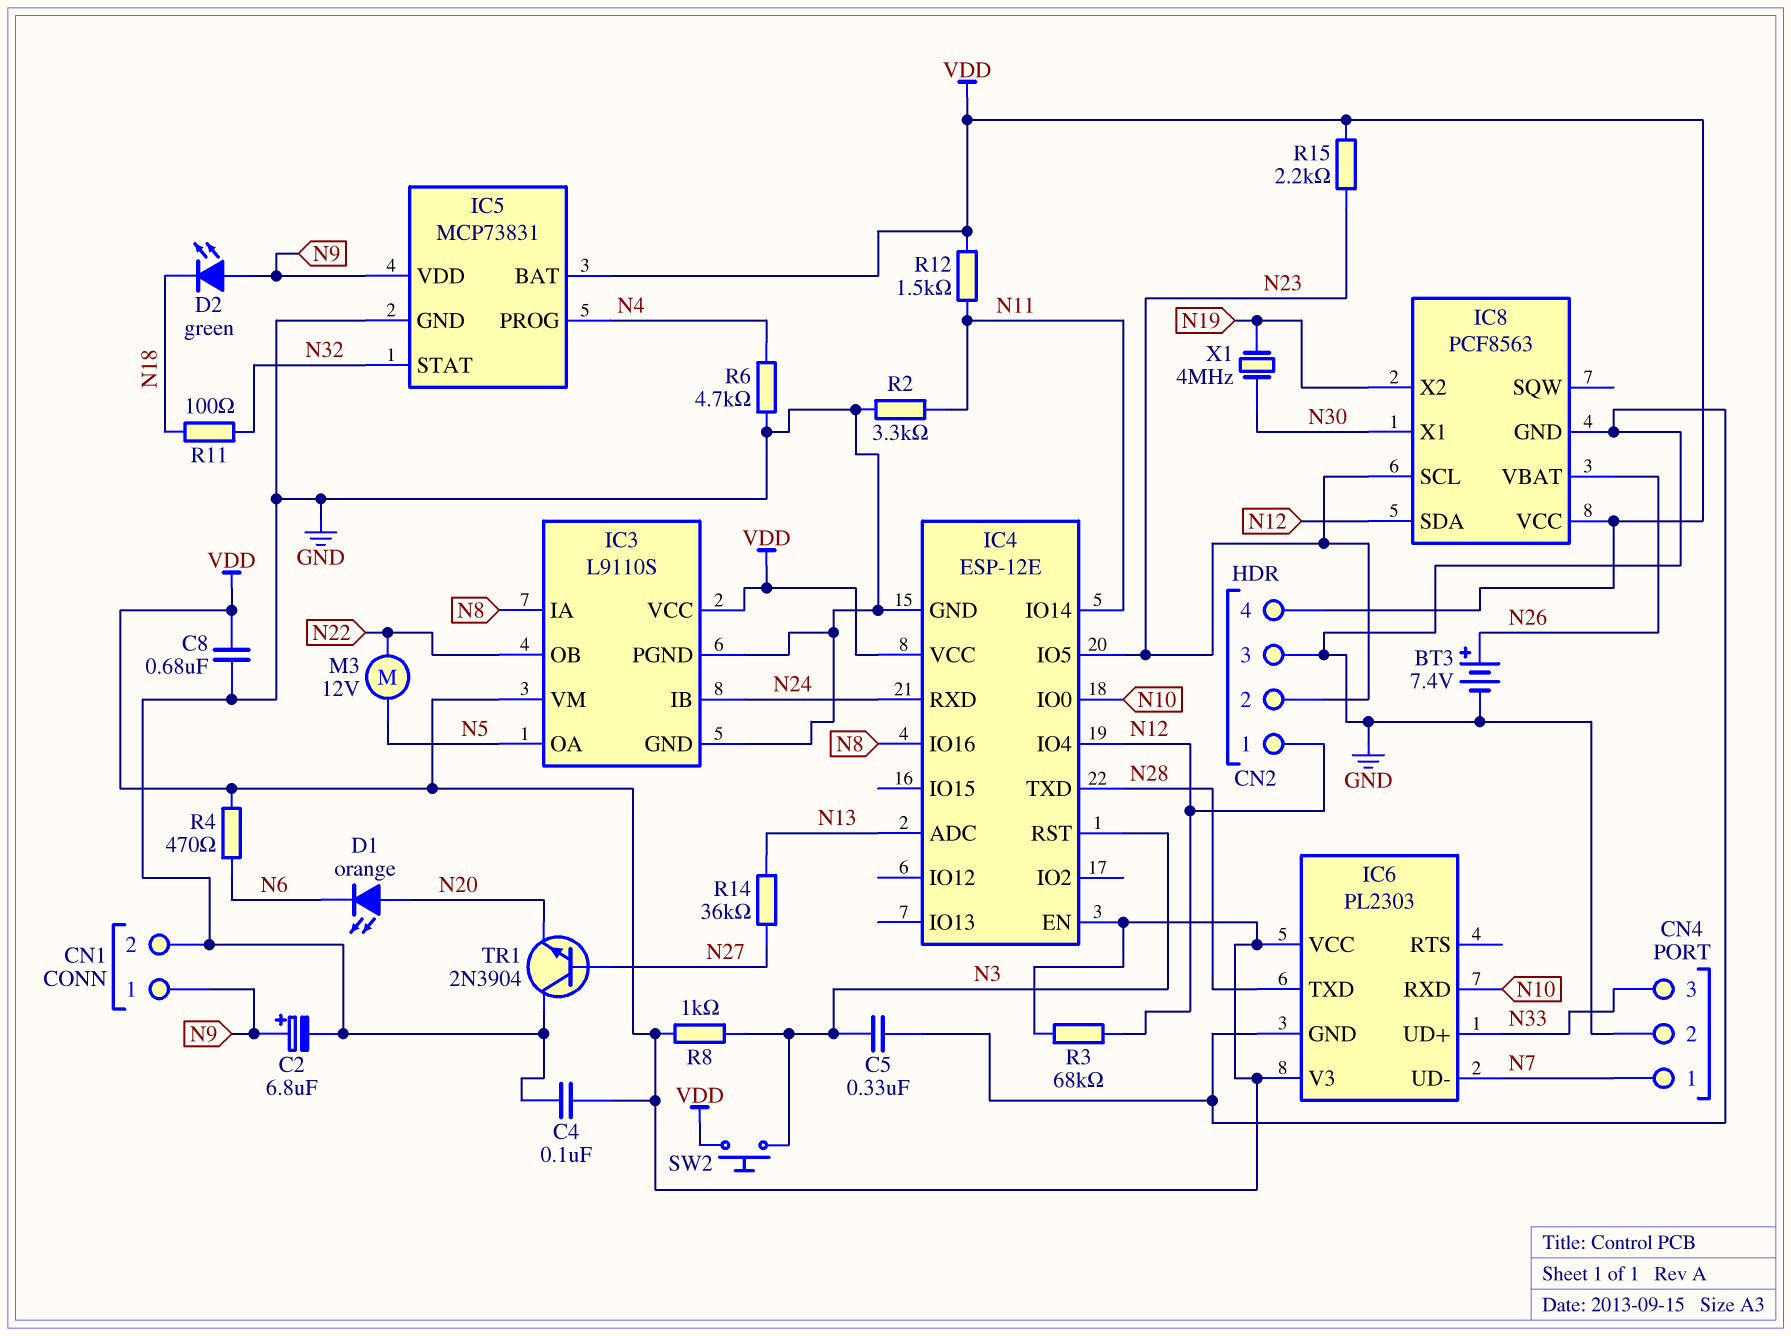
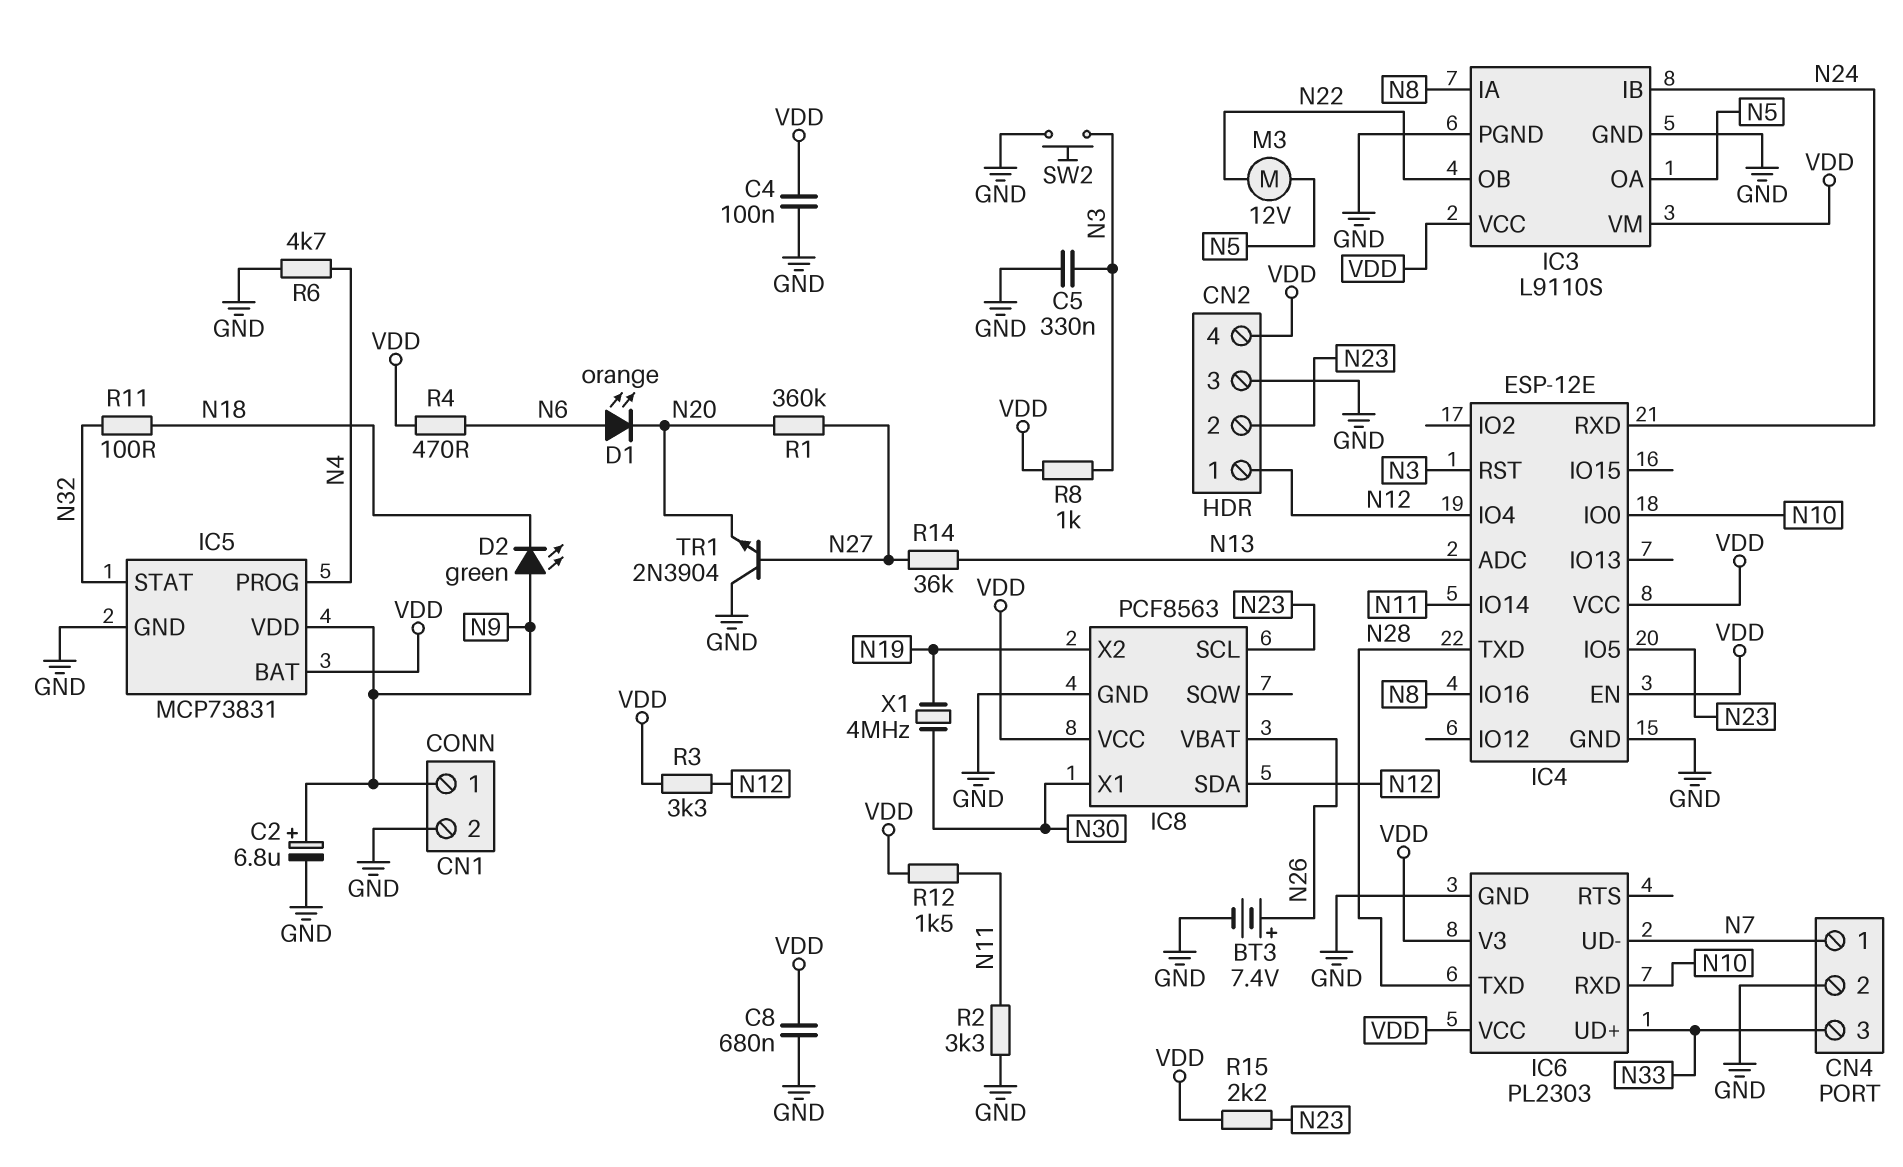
D1: LED orange (A N20, K N6) -> LED orange (A N6, K N20)
R1: none -> 360k (N20, N27)
R3: 68k (N12, VDD) -> 3.3k (N12, VDD)
SW2: button (N3, VDD) -> button (GND, N3)

